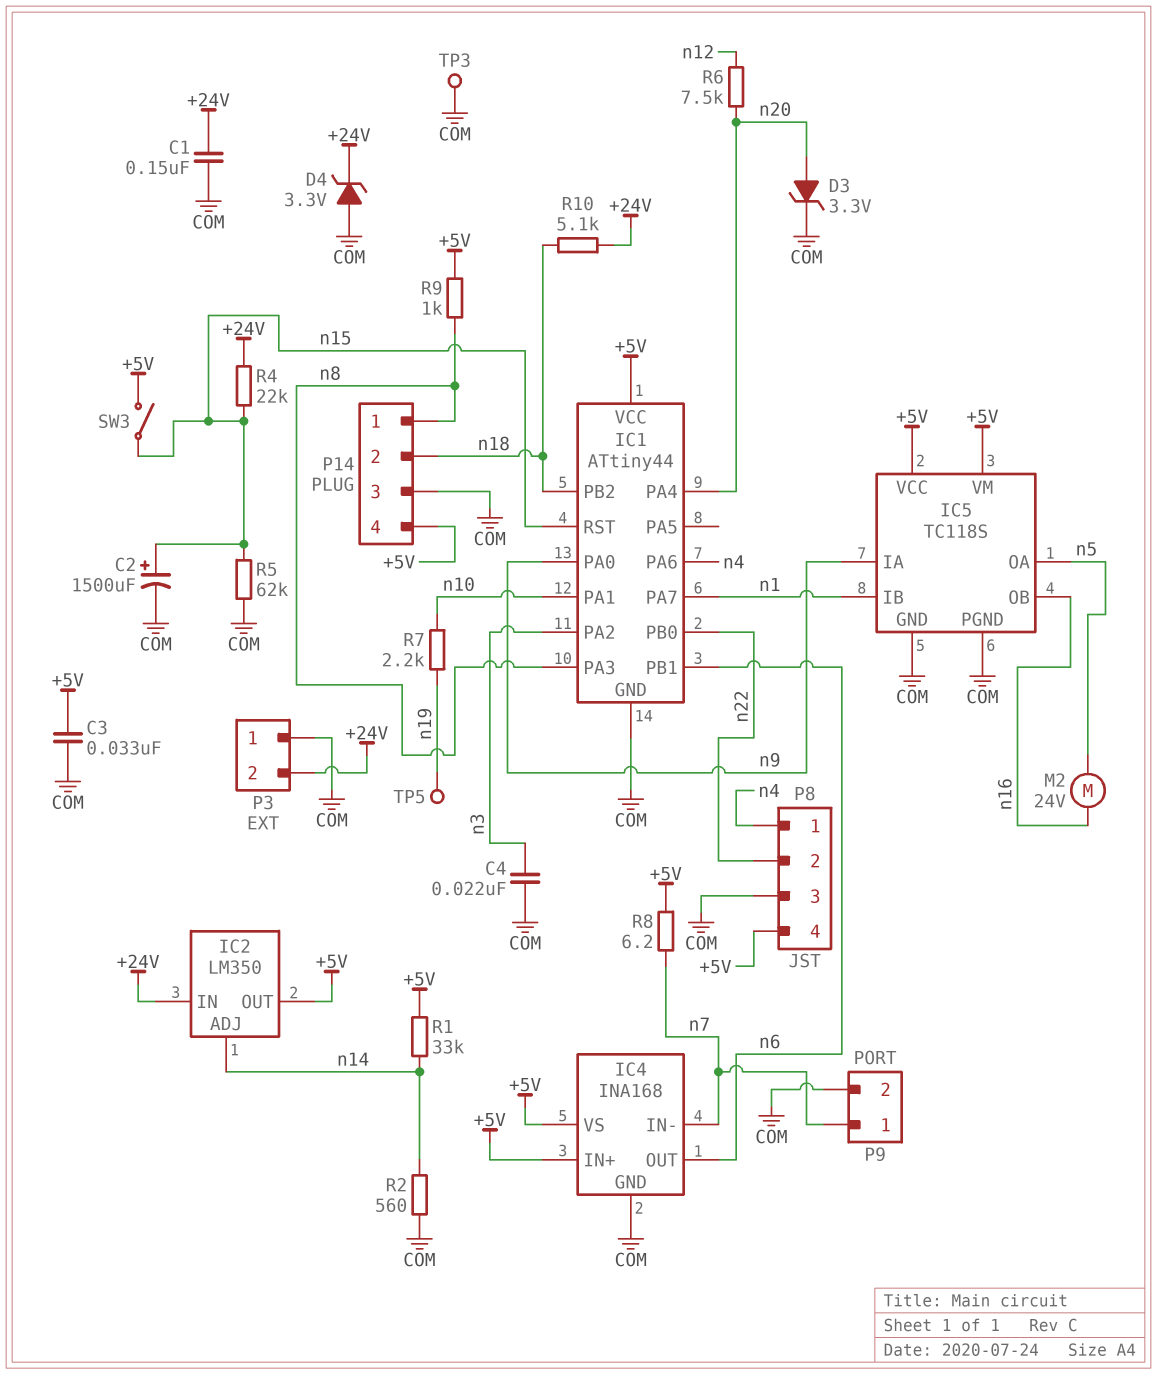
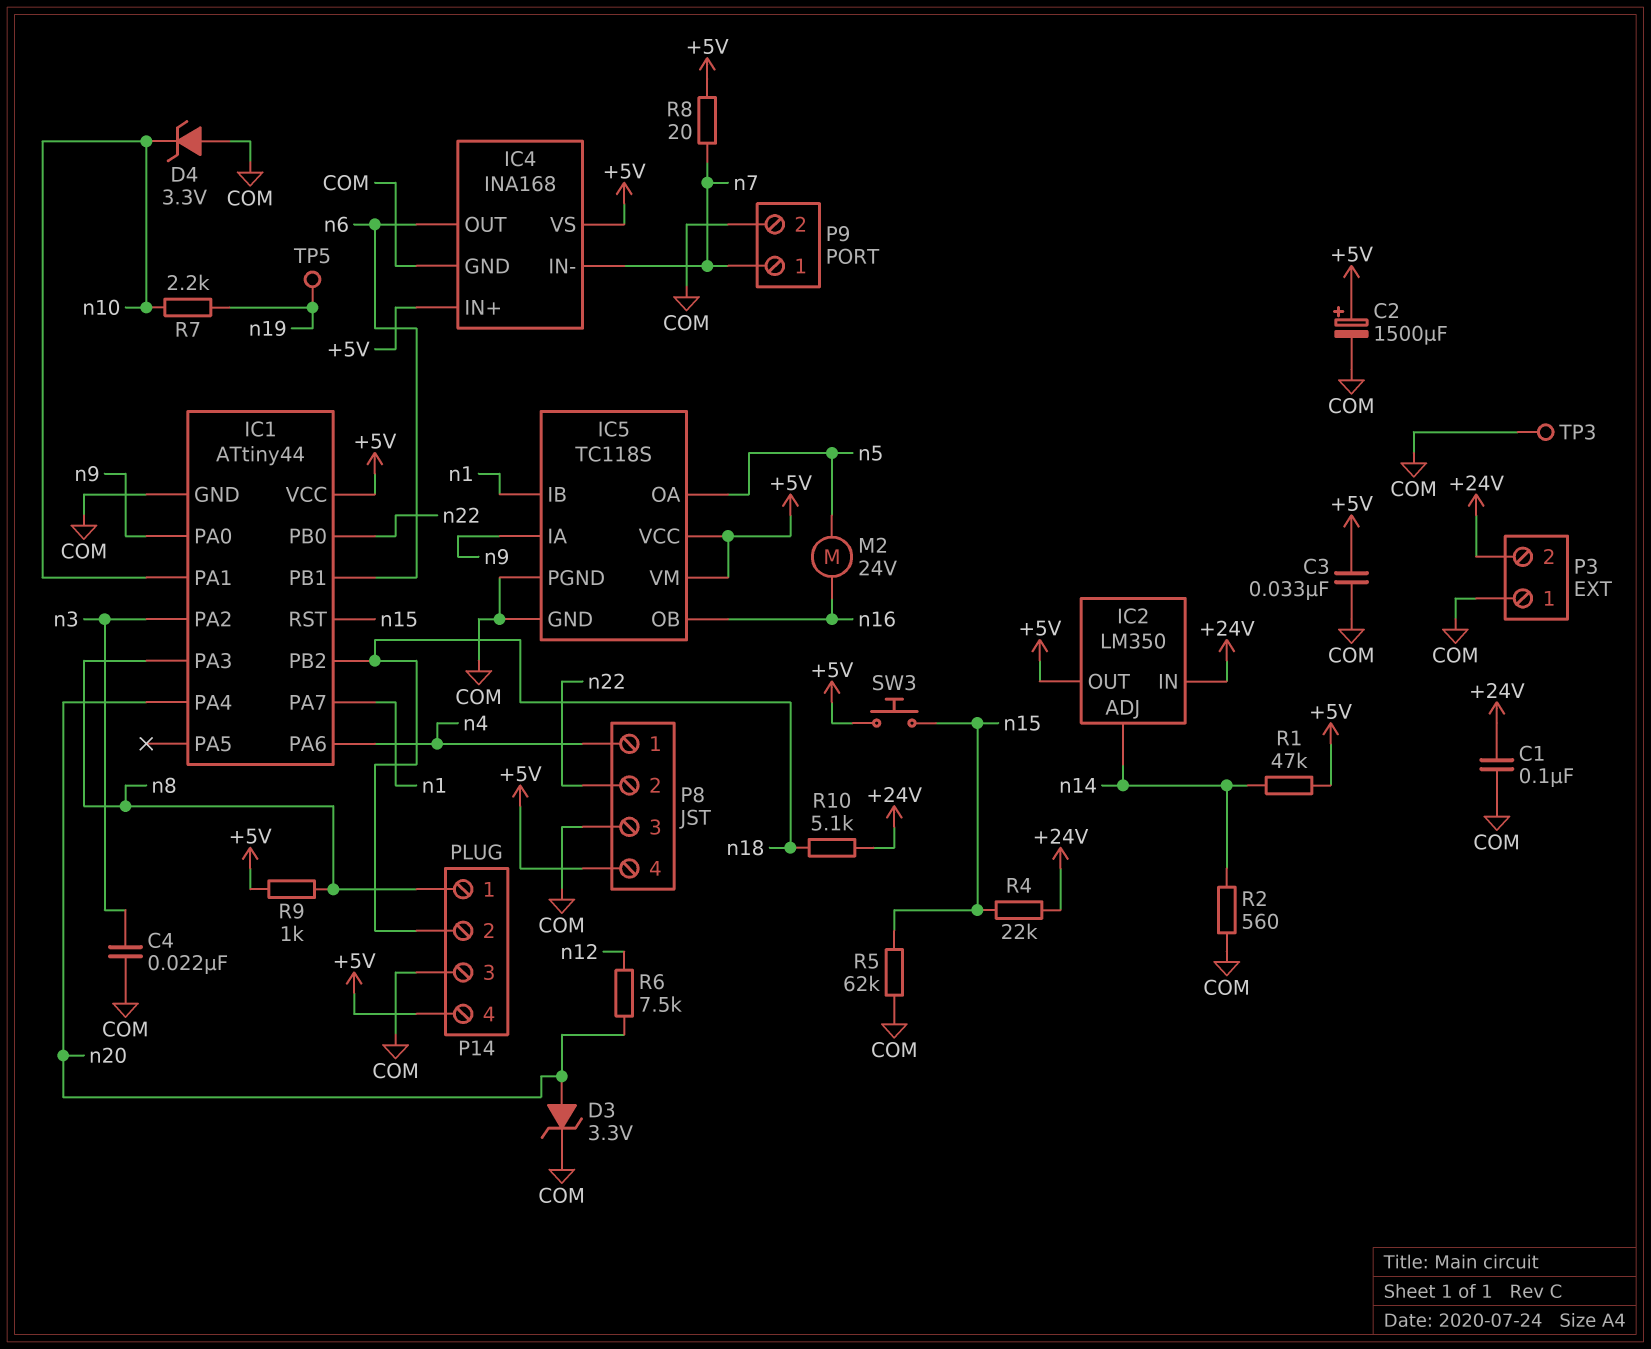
C1: 150nF (+24V, COM) -> 100nF (+24V, COM)
C2: 1500uF (plus n15, minus COM) -> 1500uF (plus +5V, minus COM)
D4: zener 3.3V (A COM, K +24V) -> zener 3.3V (A COM, K n10)
R1: 33k (+5V, n14) -> 47k (+5V, n14)
R8: 6.2 (+5V, n7) -> 20 (+5V, n7)
SW3: switch (+5V, n15) -> button (+5V, n15)

